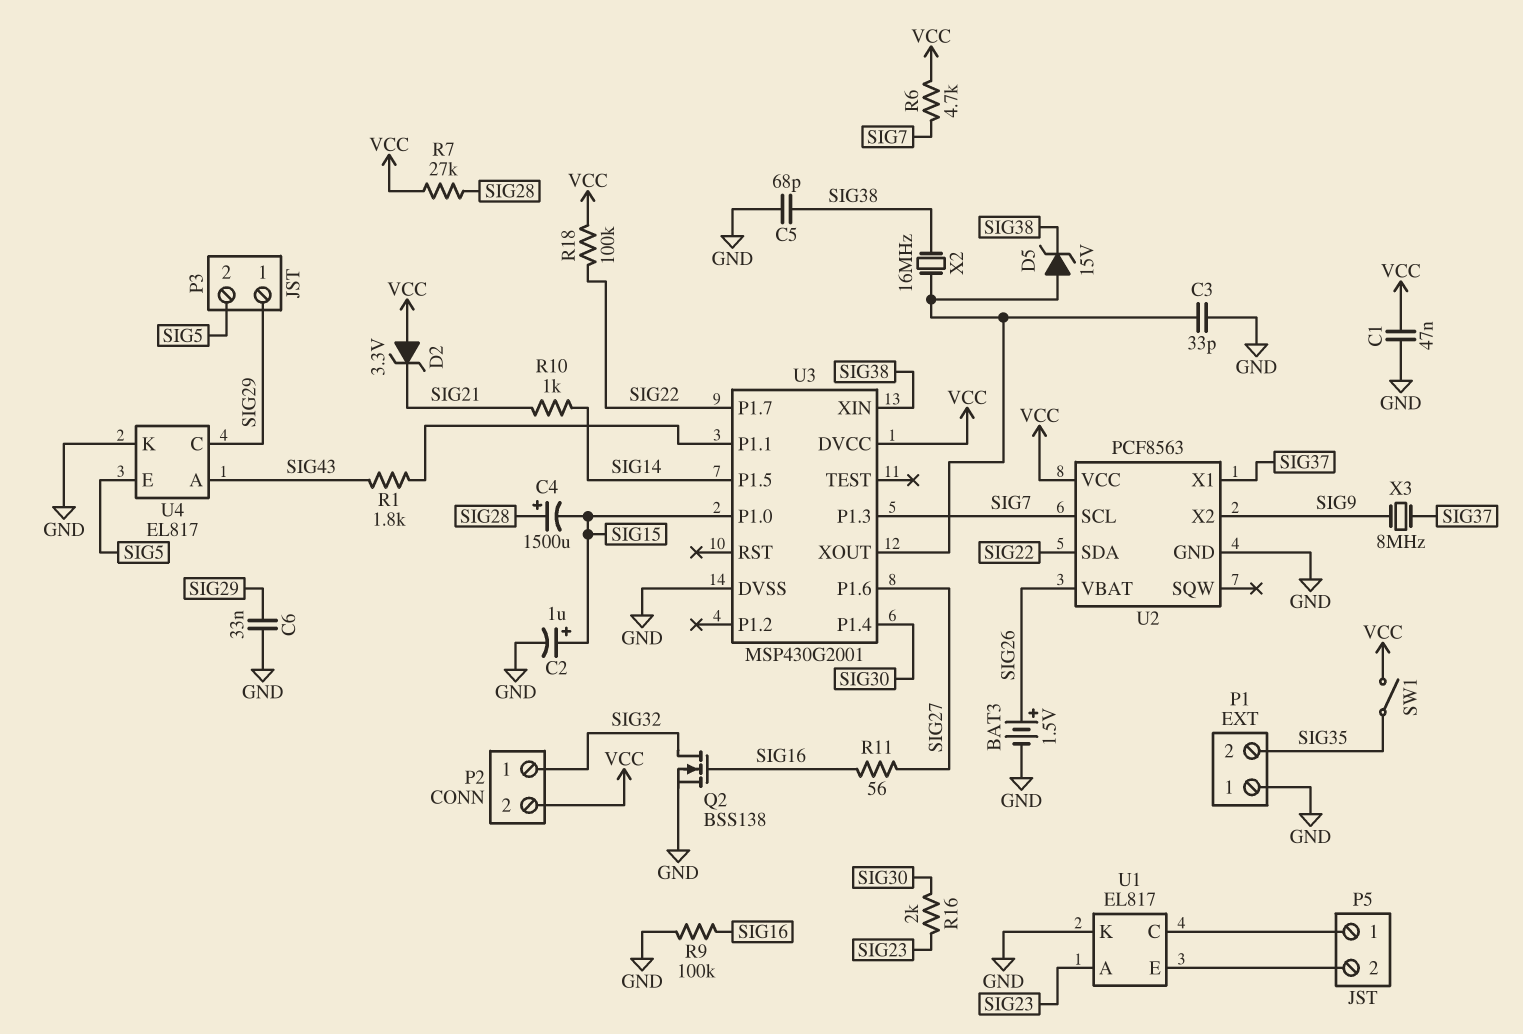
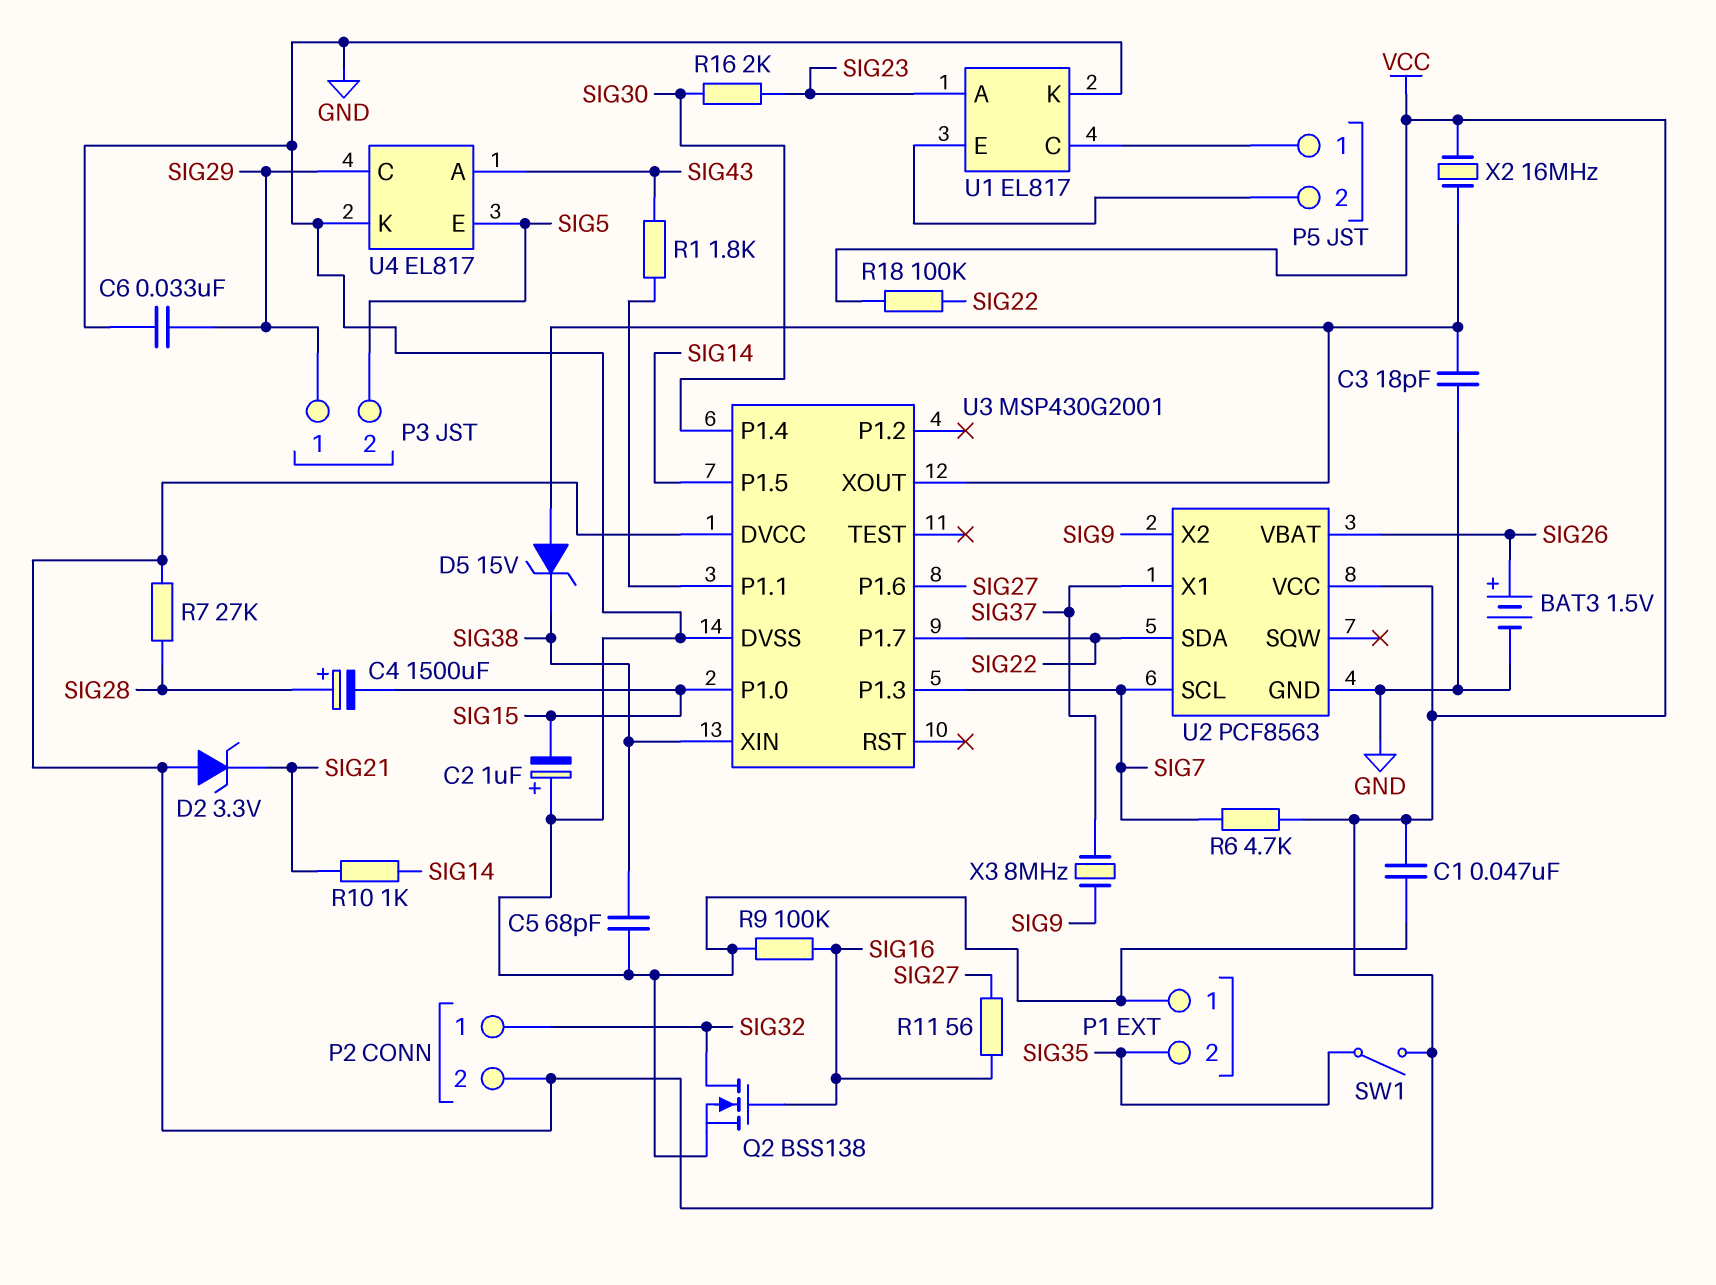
C2: 1uF (plus SIG15, minus GND) -> 1uF (plus GND, minus SIG15)
C3: 33pF (GND, U3/XOUT) -> 18pF (GND, U3/XOUT)
X2: 16MHz (SIG38, U3/XOUT) -> 16MHz (U3/XOUT, VCC)

